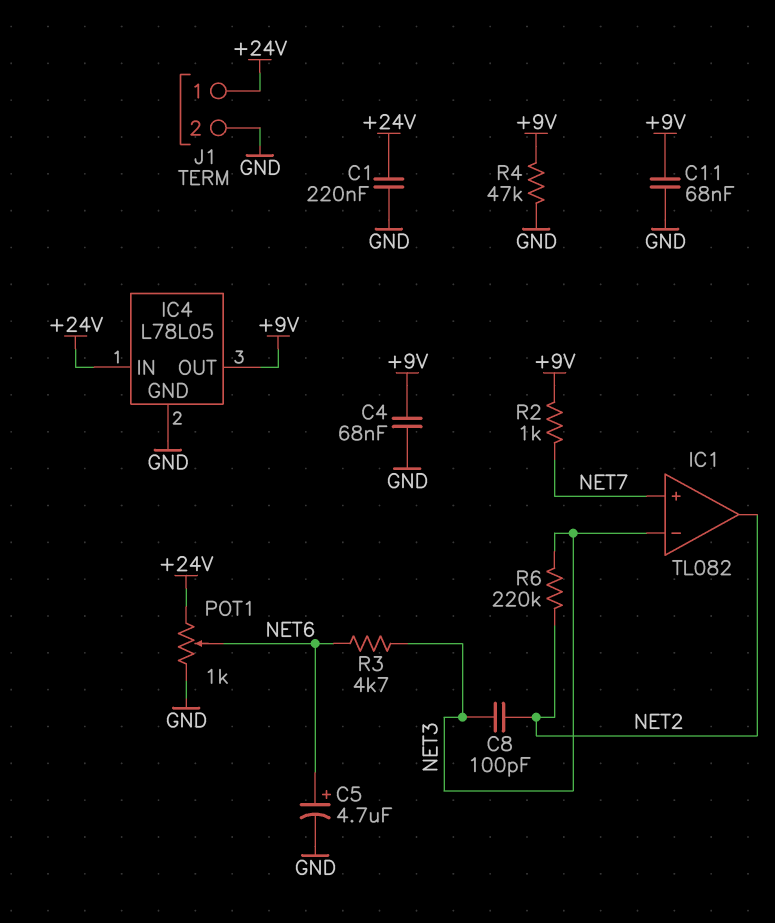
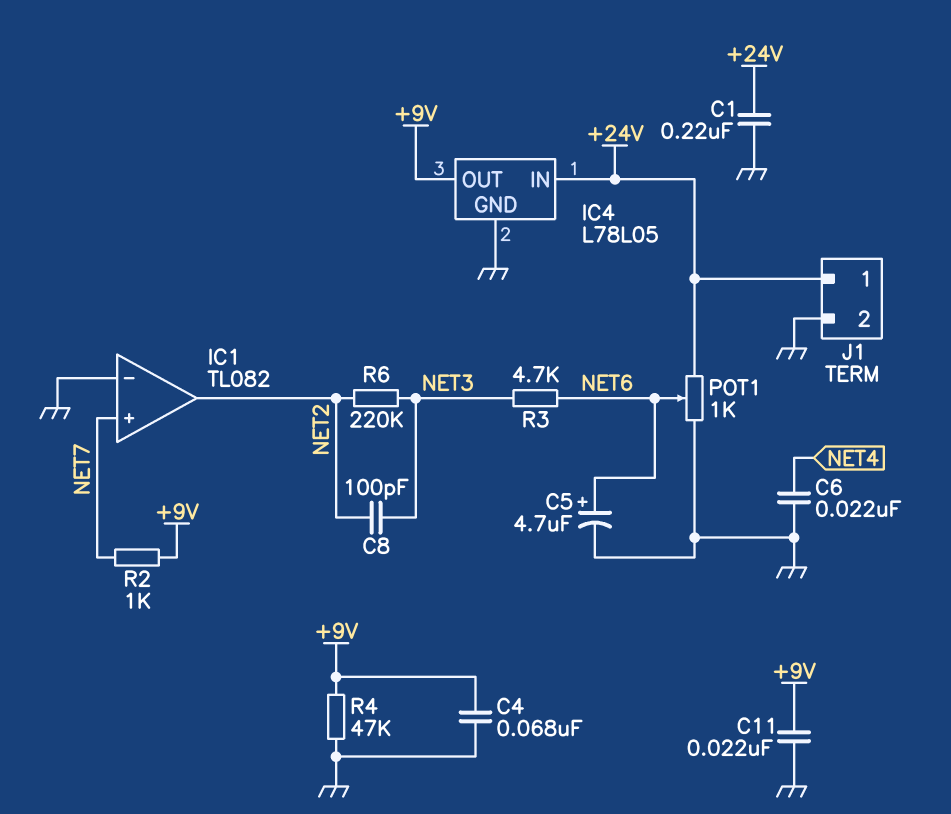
C6: none -> 22nF (GND, NET4)
C11: 68nF (+9V, GND) -> 22nF (+9V, GND)
IC1 pin in-: NET3 -> GND

